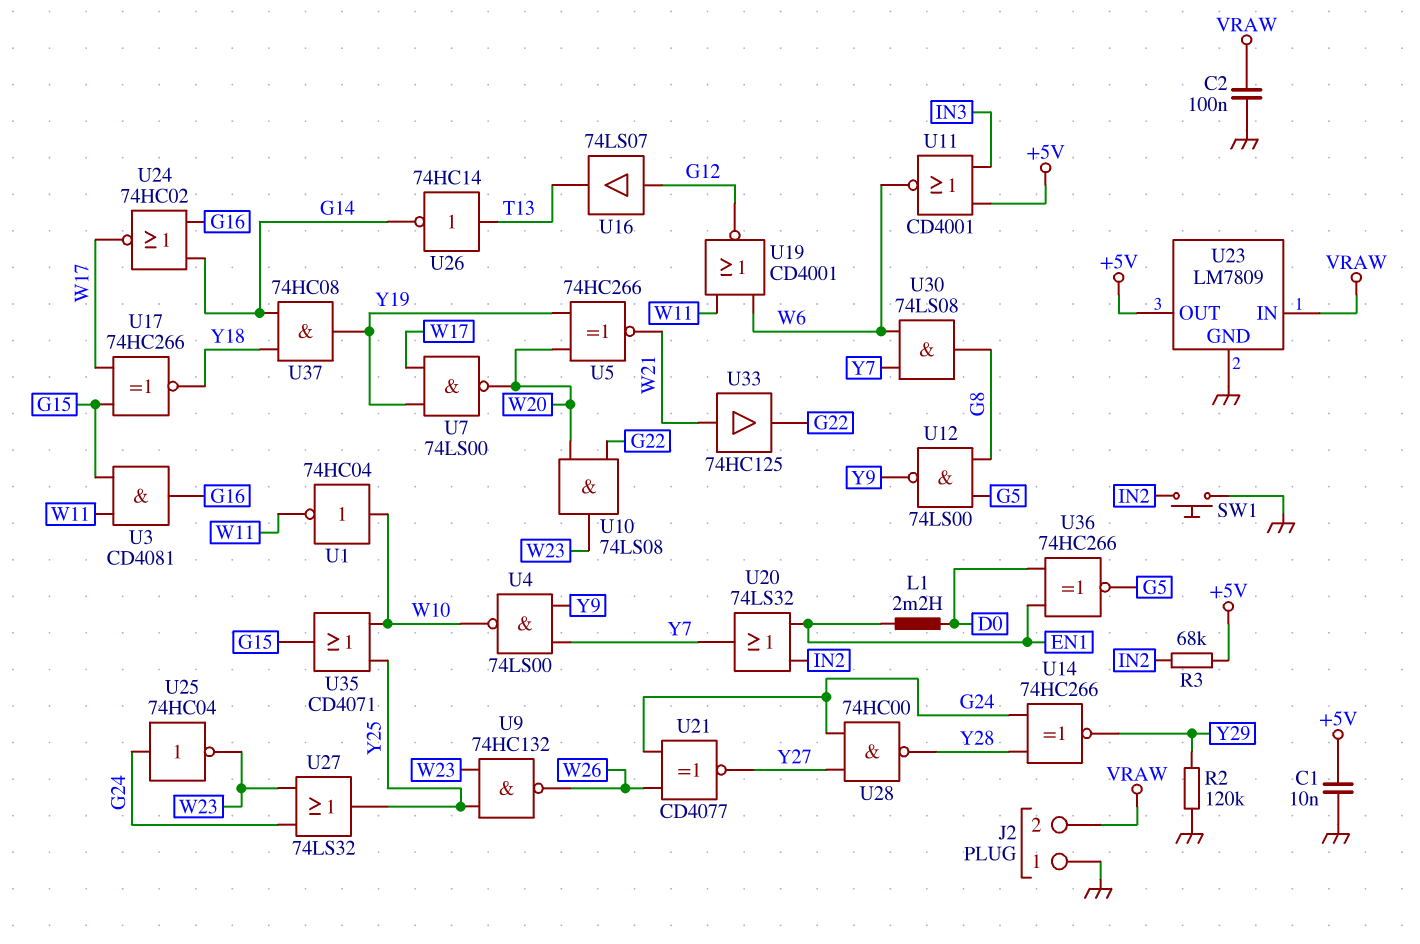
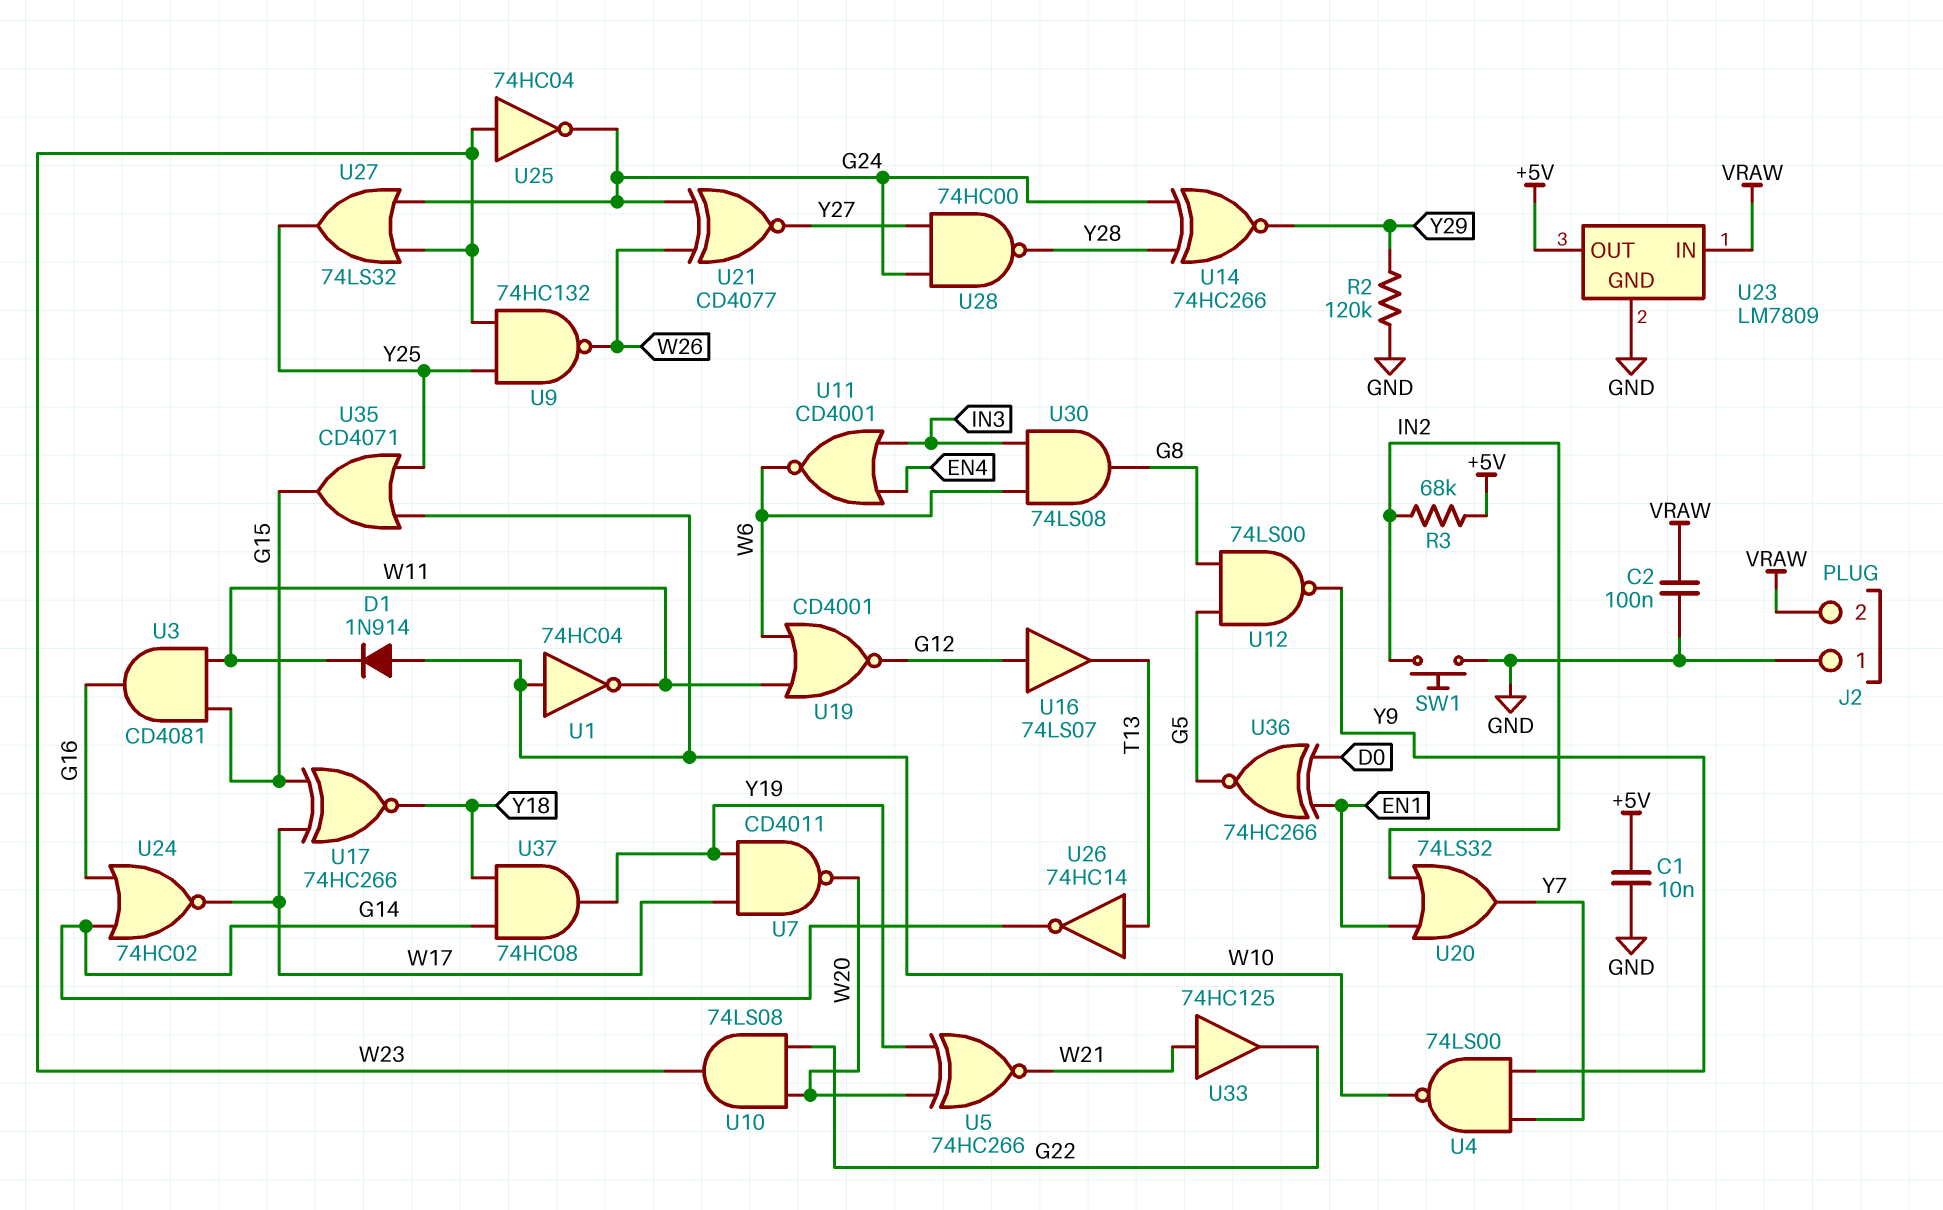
D1: none -> diode 1N914 (A W10, K W11)
L1: 2.2mH (D0, EN1) -> none
U7: NAND 74LS00 (in W17, in Y19, out W20) -> NAND CD4011 (in W17, in Y19, out W20)
U11: NOR CD4001 (in +5V, in IN3, out W6) -> NOR CD4001 (in EN4, in IN3, out W6)
U25: NOT 74HC04 (in G24, out W23) -> NOT 74HC04 (in W23, out G24)
U30: AND 74LS08 (in W6, in Y7, out G8) -> AND 74LS08 (in IN3, in W6, out G8)

